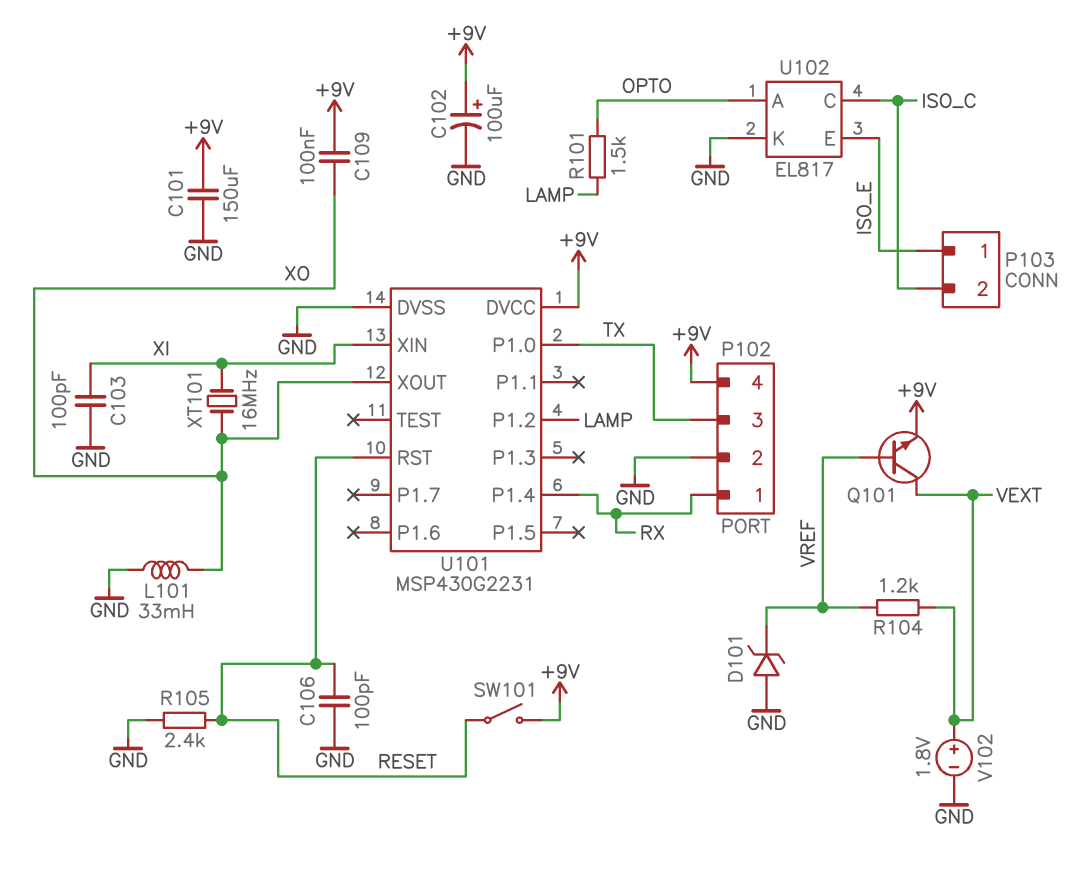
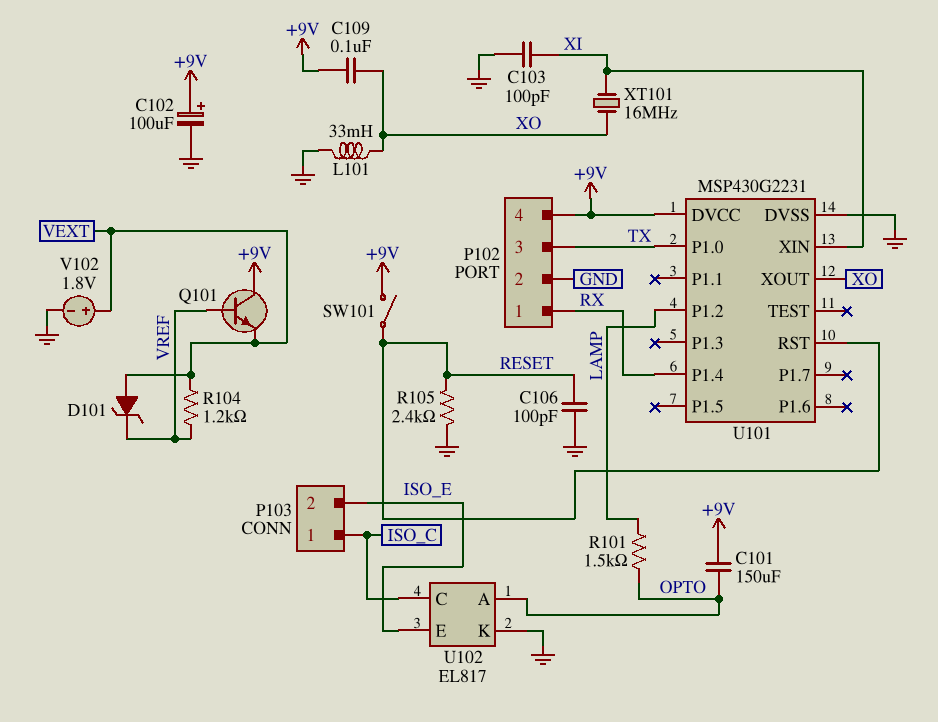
C101: 150uF (+9V, GND) -> 150uF (+9V, OPTO)
D101: zener (A GND, K VREF) -> zener (A VEXT, K VREF)
P103 pin 1: ISO_E -> ISO_C
P103 pin 2: ISO_C -> ISO_E
Q101: NPN (B VREF, C VEXT, E +9V) -> NPN (B VREF, C +9V, E VEXT)

